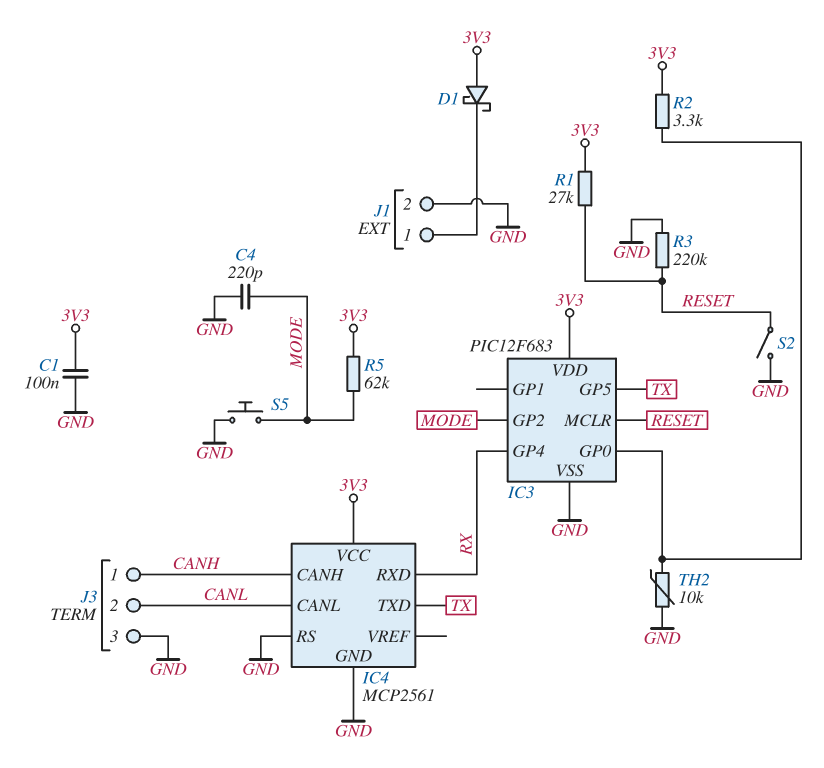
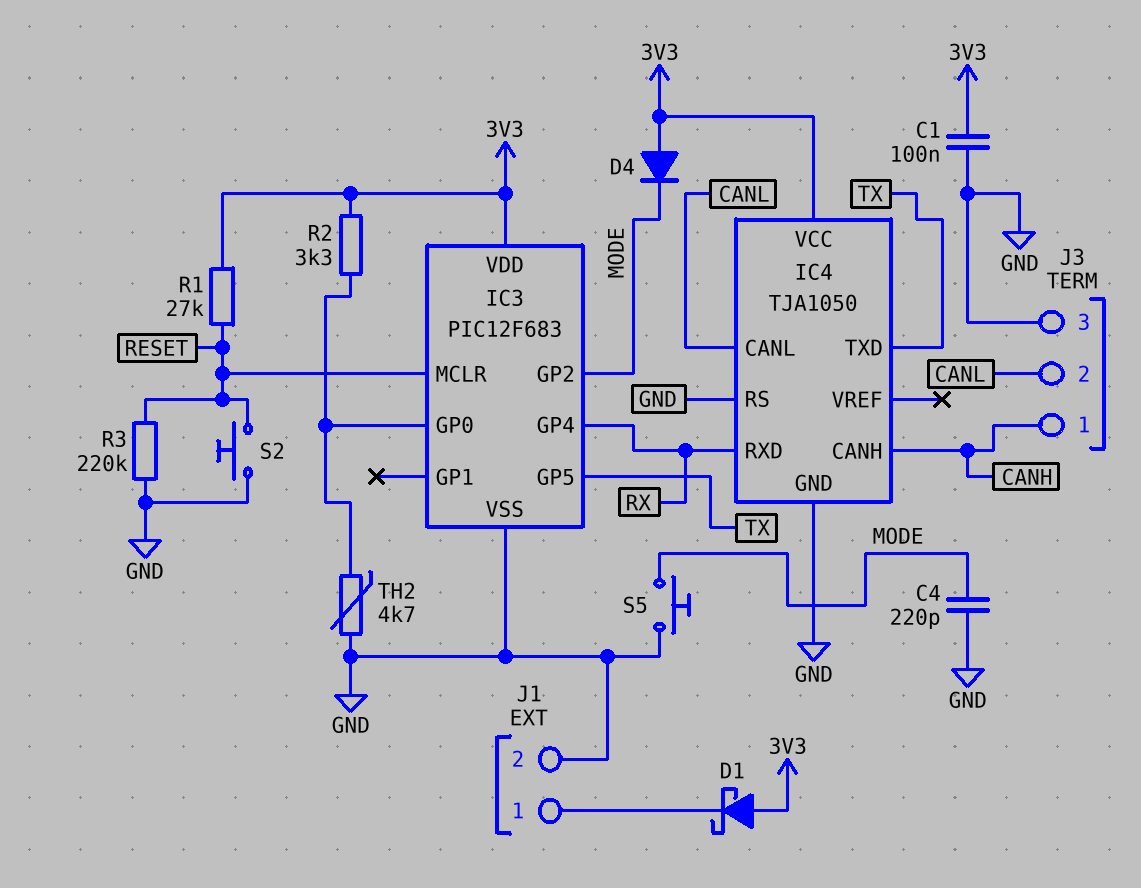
D4: none -> diode (A 3V3, K MODE)
IC4: MCP2561 -> TJA1050
R5: 62k (3V3, MODE) -> none
S2: switch (GND, RESET) -> button (GND, RESET)
TH2: 10k (GND, IC3/GP0) -> 4.7k (GND, IC3/GP0)

